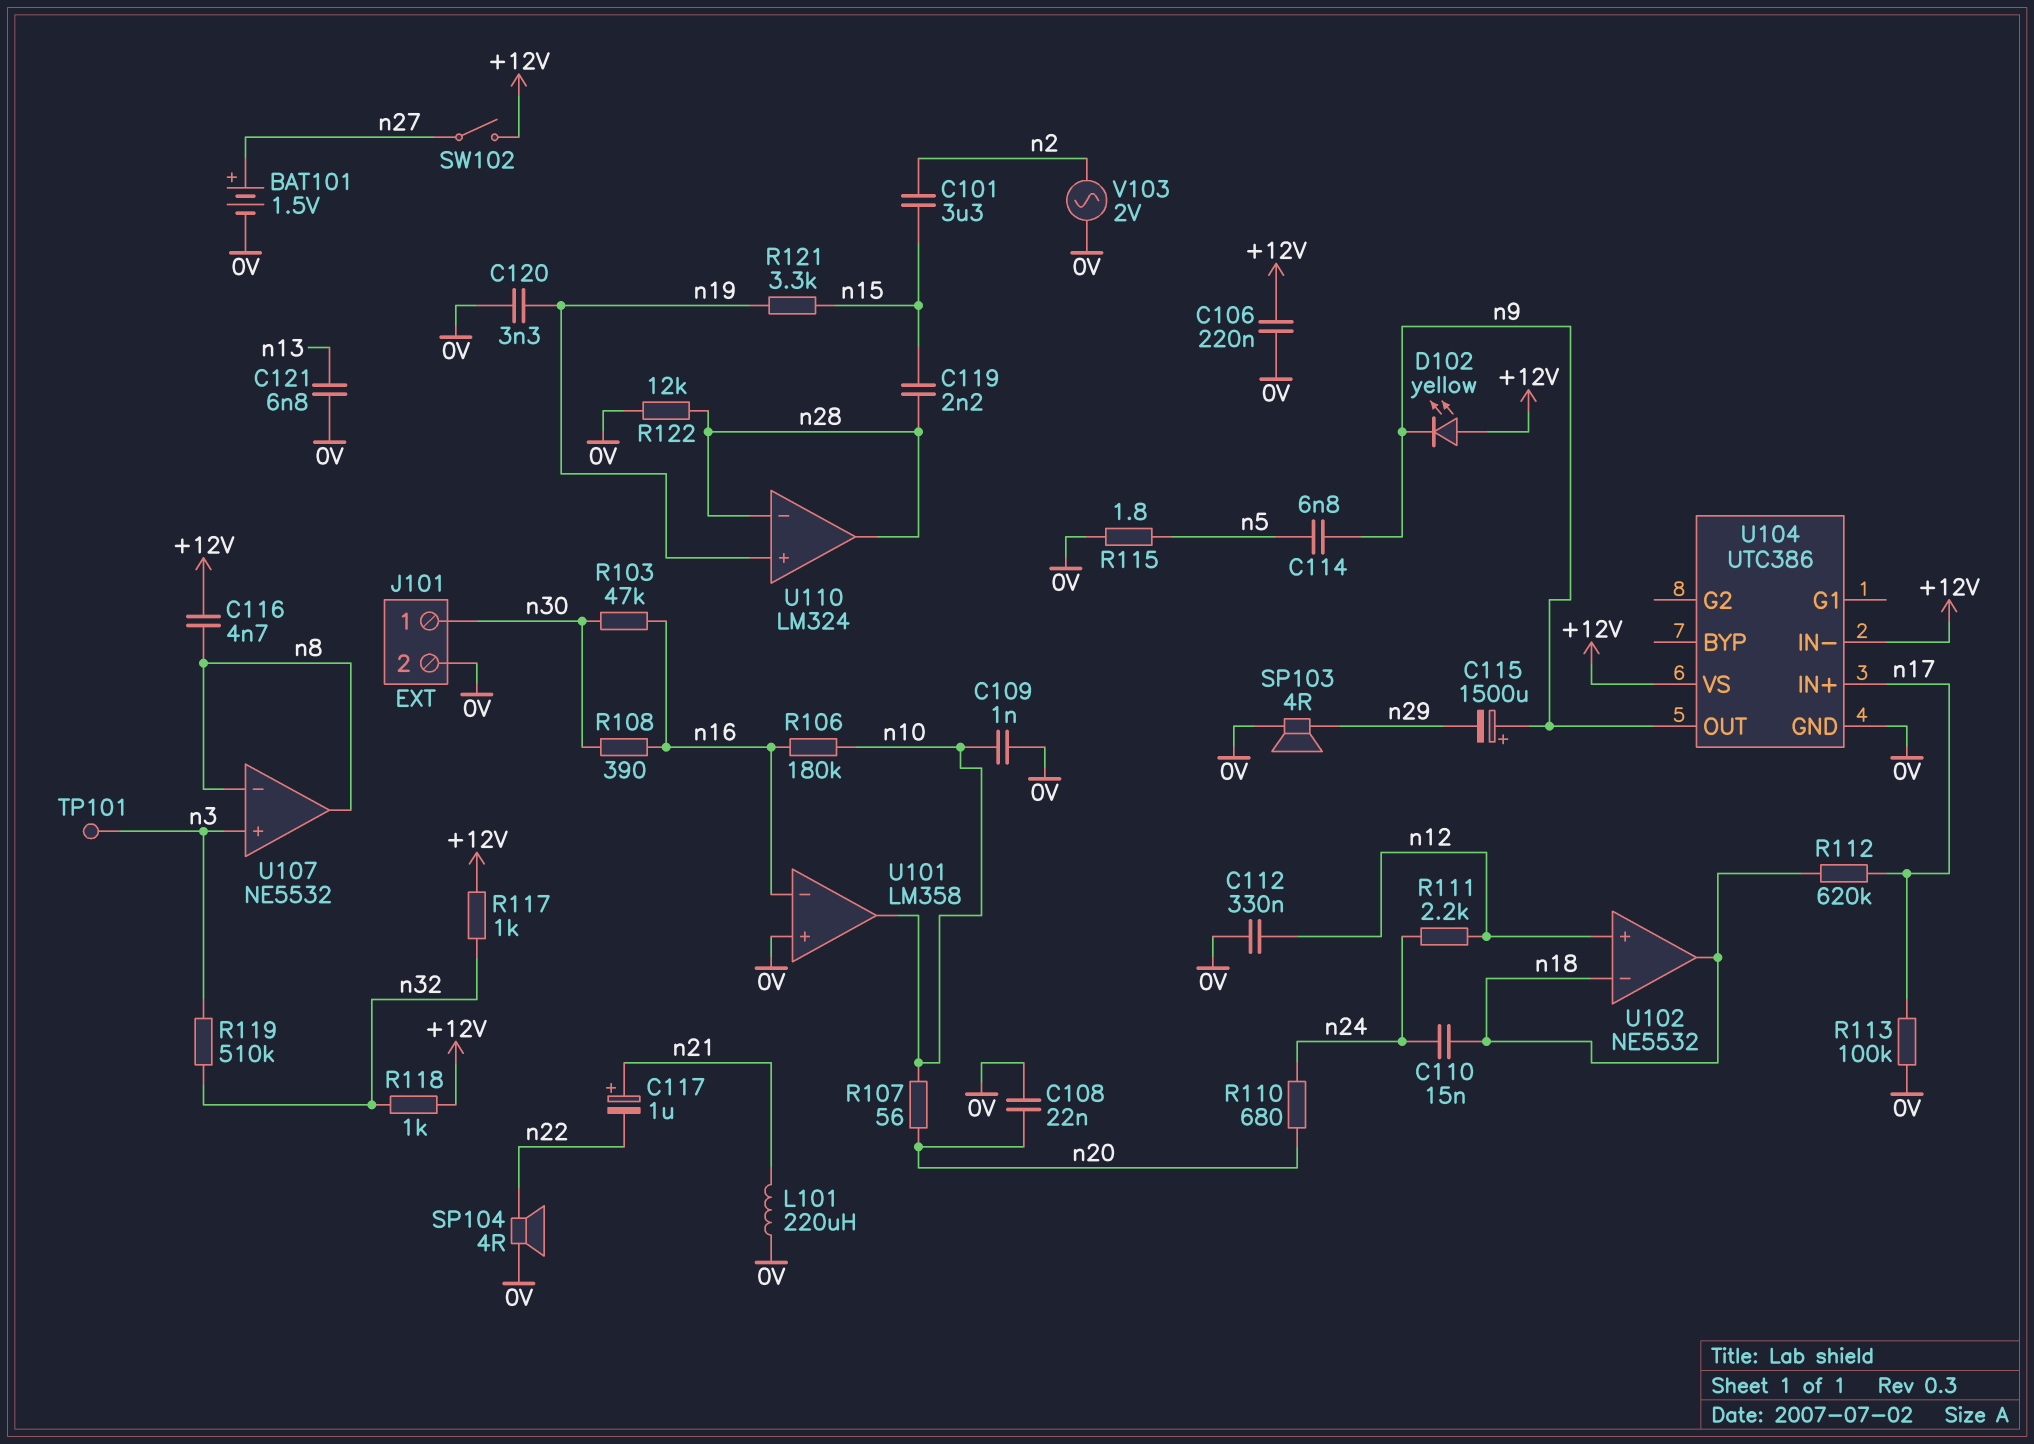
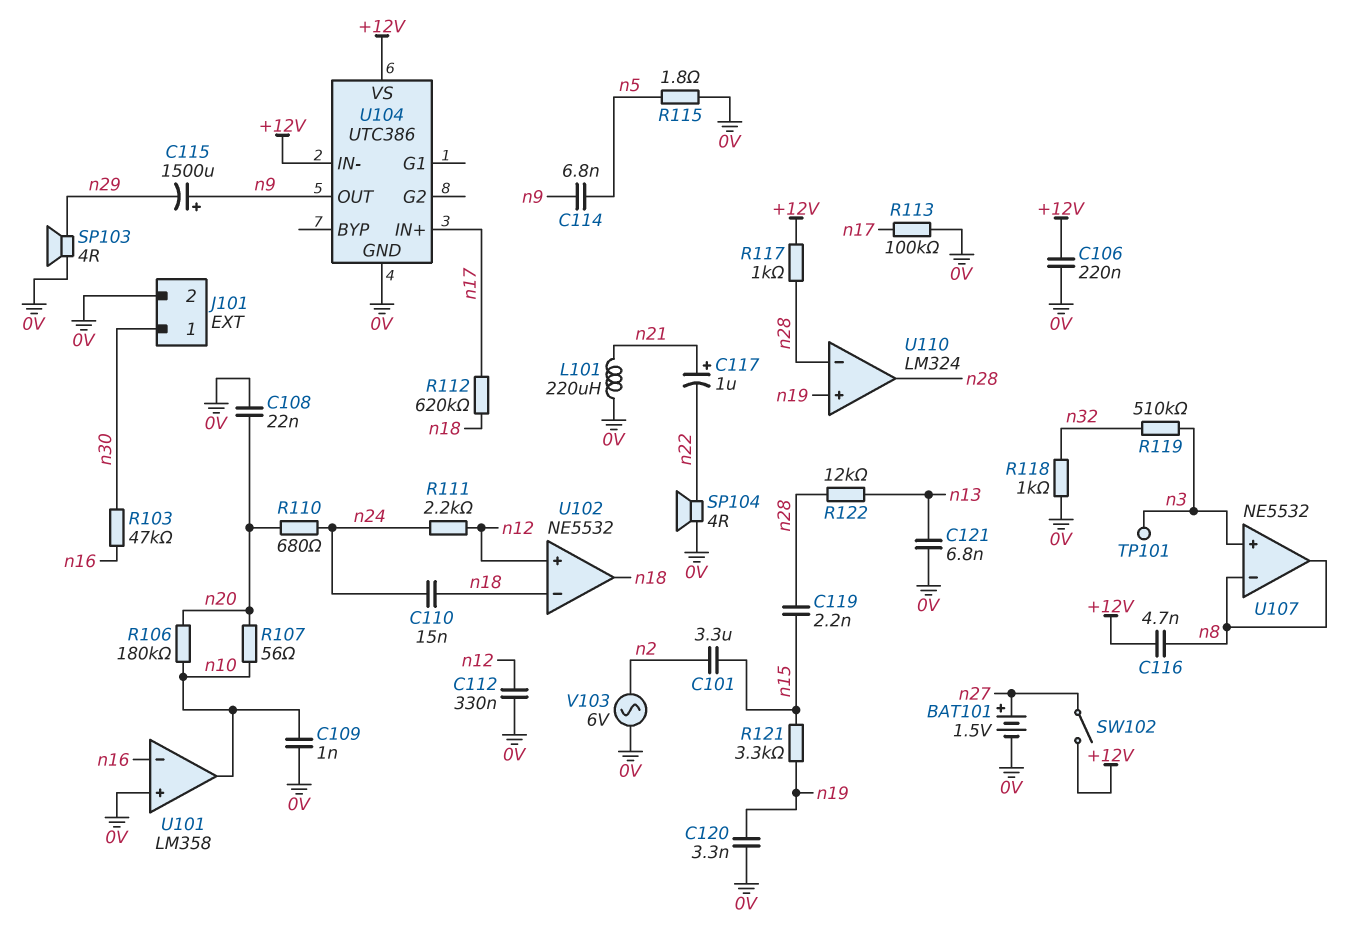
D102: LED yellow (A +12V, K n9) -> none
R106: 180k (n10, n16) -> 180k (n10, n20)
R108: 390 (n16, n30) -> none
R117: 1k (+12V, n32) -> 1k (+12V, n28)
R118: 1k (+12V, n32) -> 1k (0V, n32)
R122: 12k (0V, n28) -> 12k (n13, n28)
V103: AC 2V (0V, n2) -> AC 6V (0V, n2)

